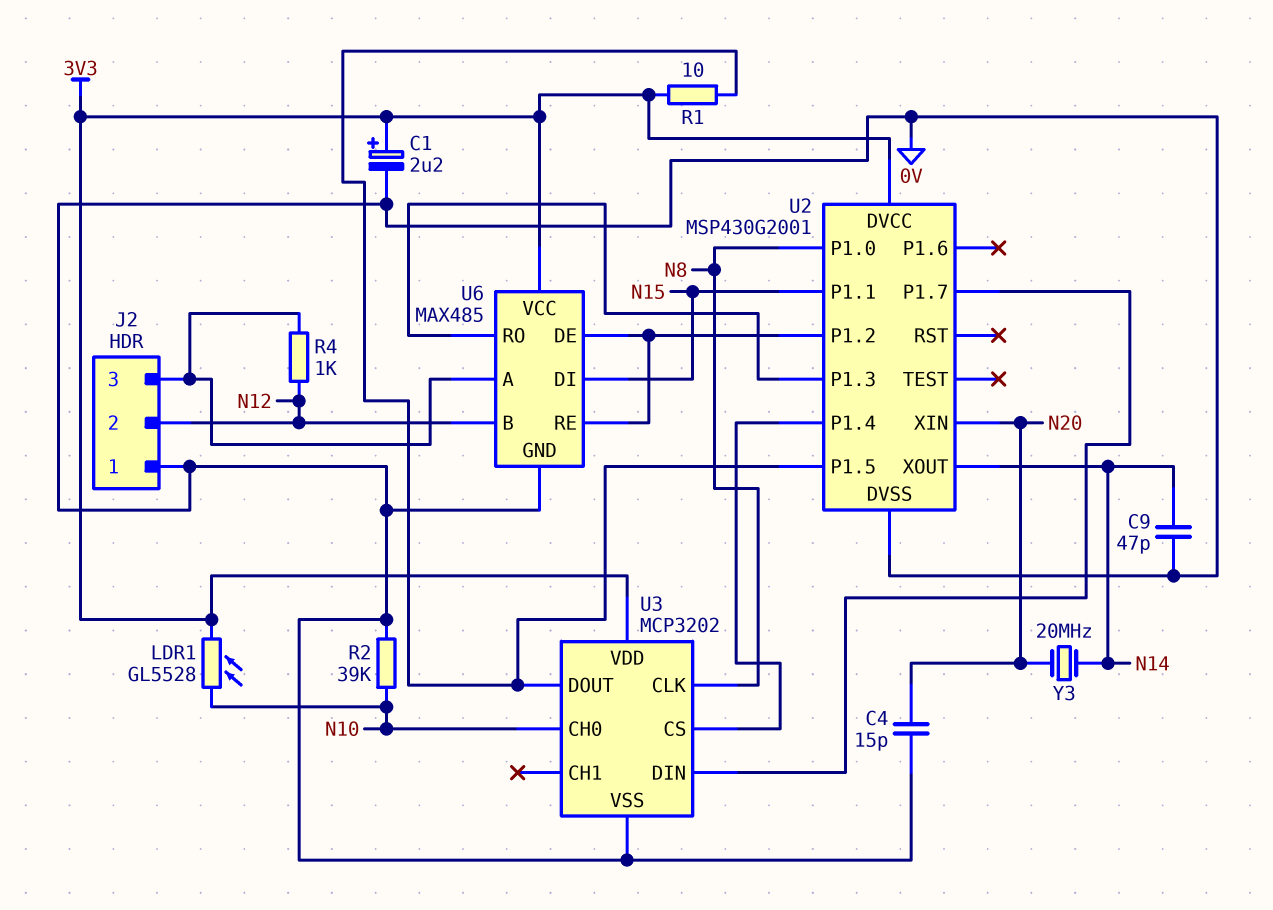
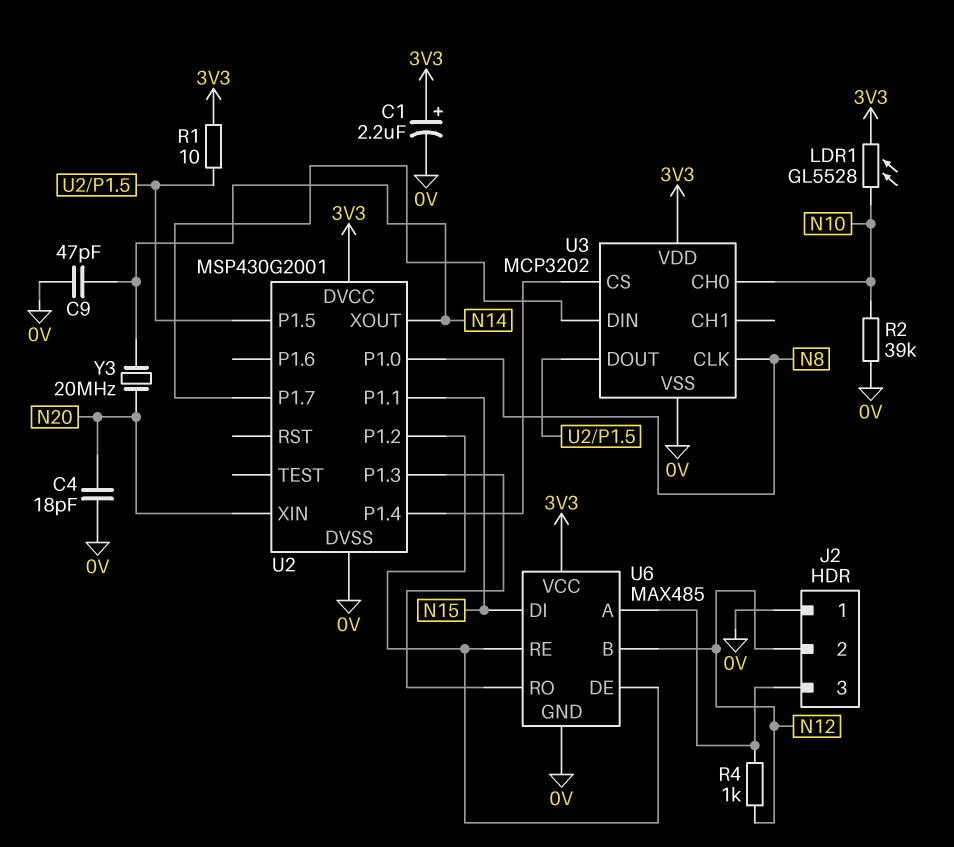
C4: 15pF (0V, N20) -> 18pF (0V, N20)

